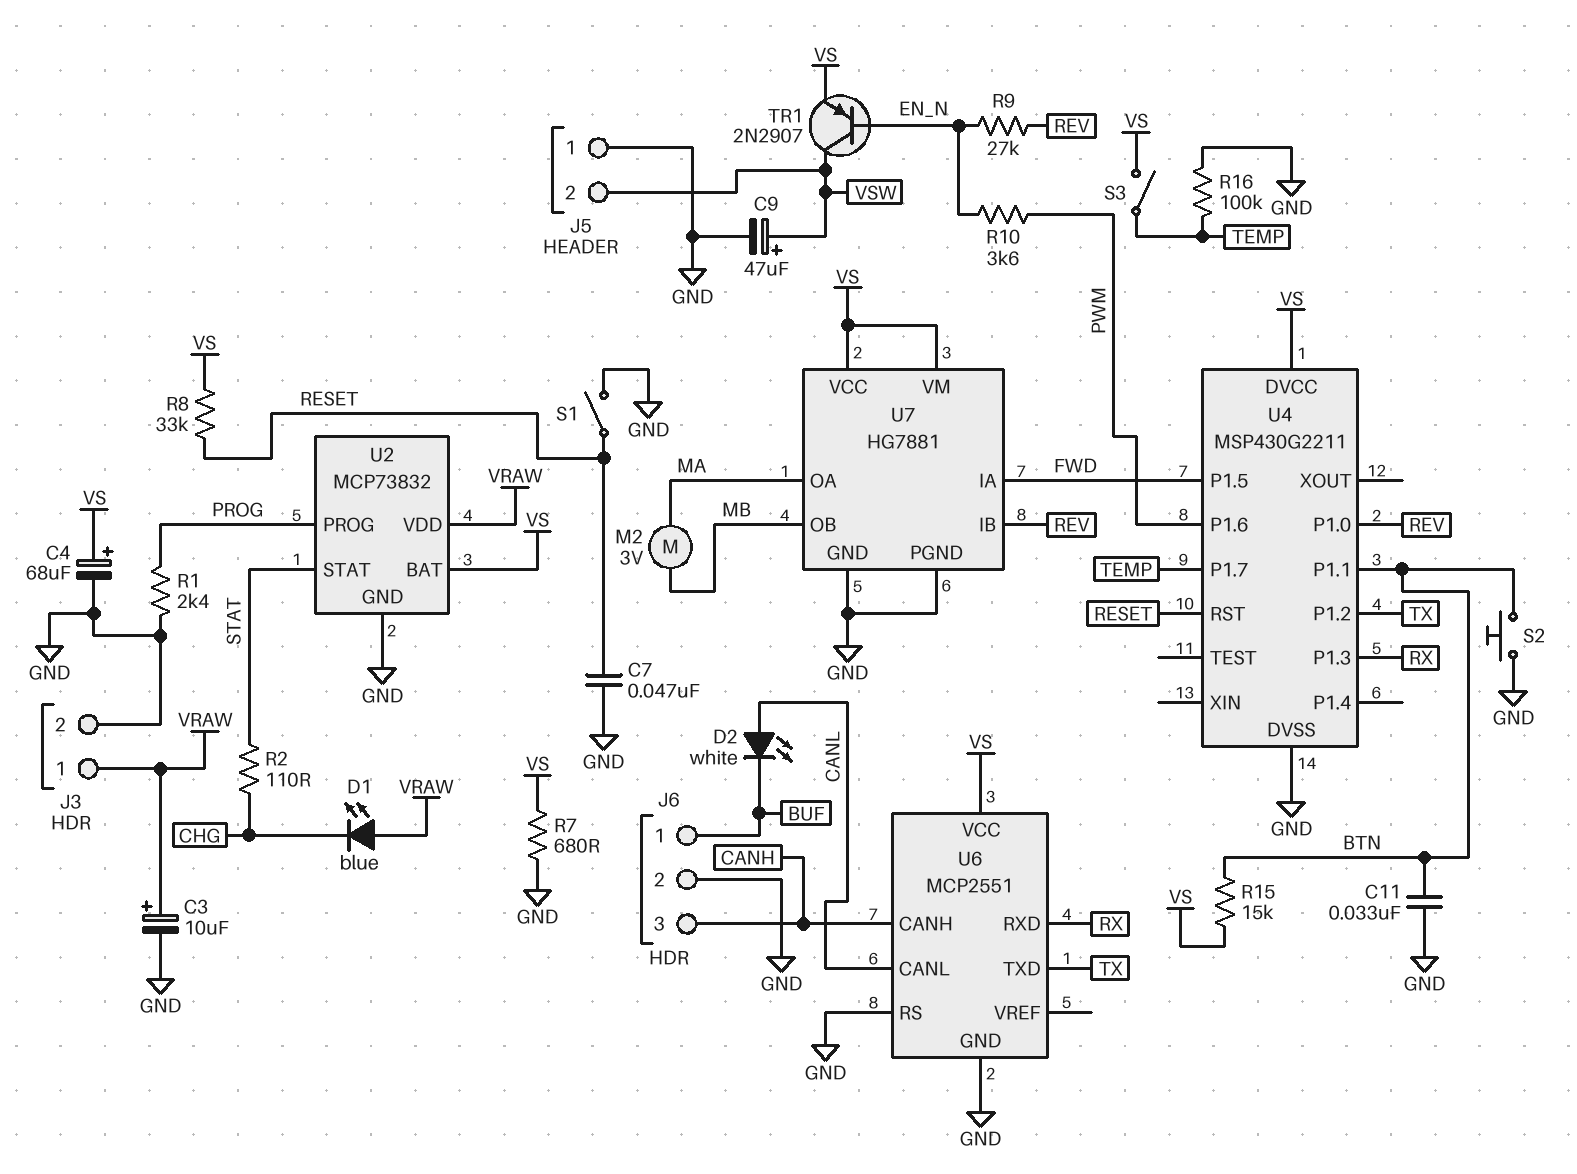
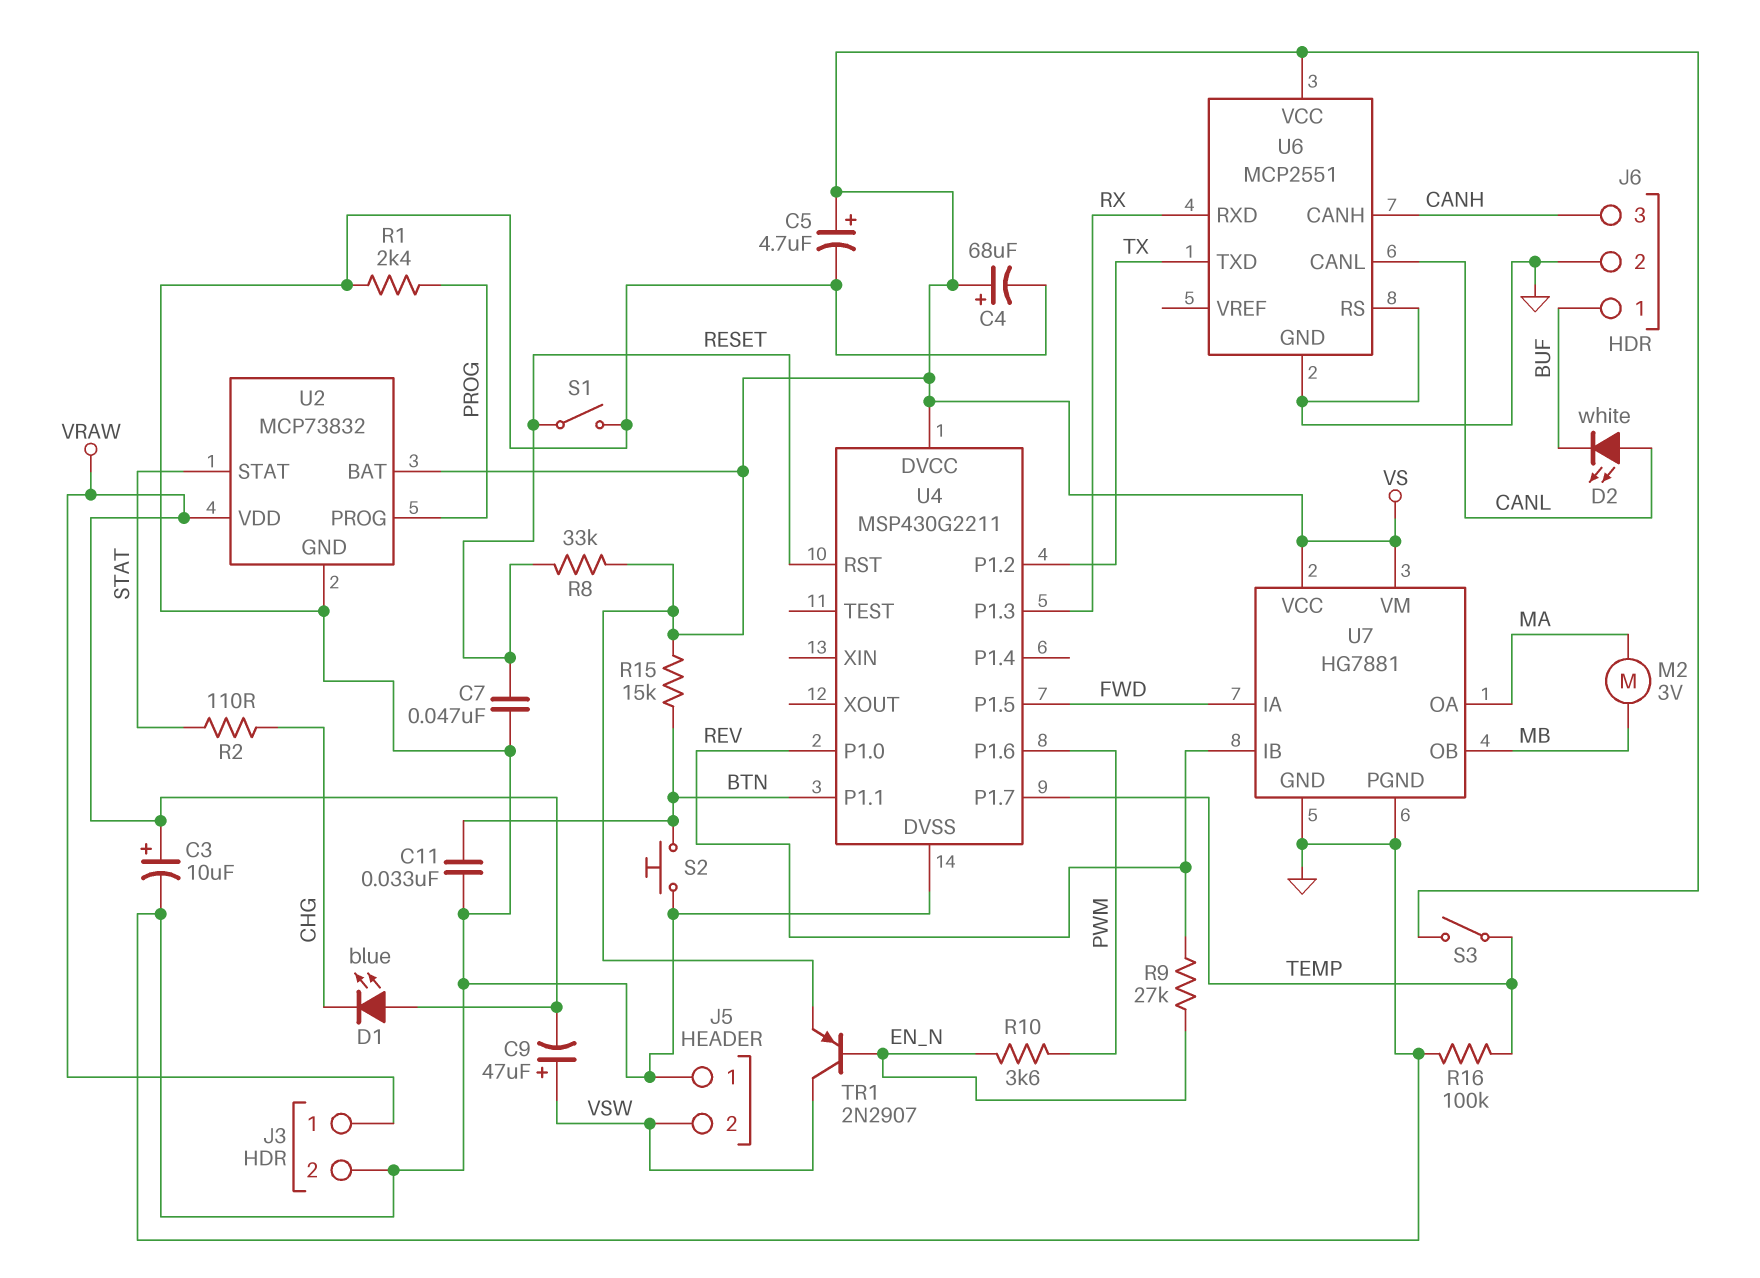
C5: none -> 4.7uF (plus VS, minus GND)
C9: 47uF (plus VSW, minus GND) -> 47uF (plus VSW, minus VRAW)
R7: 680 (GND, VS) -> none

